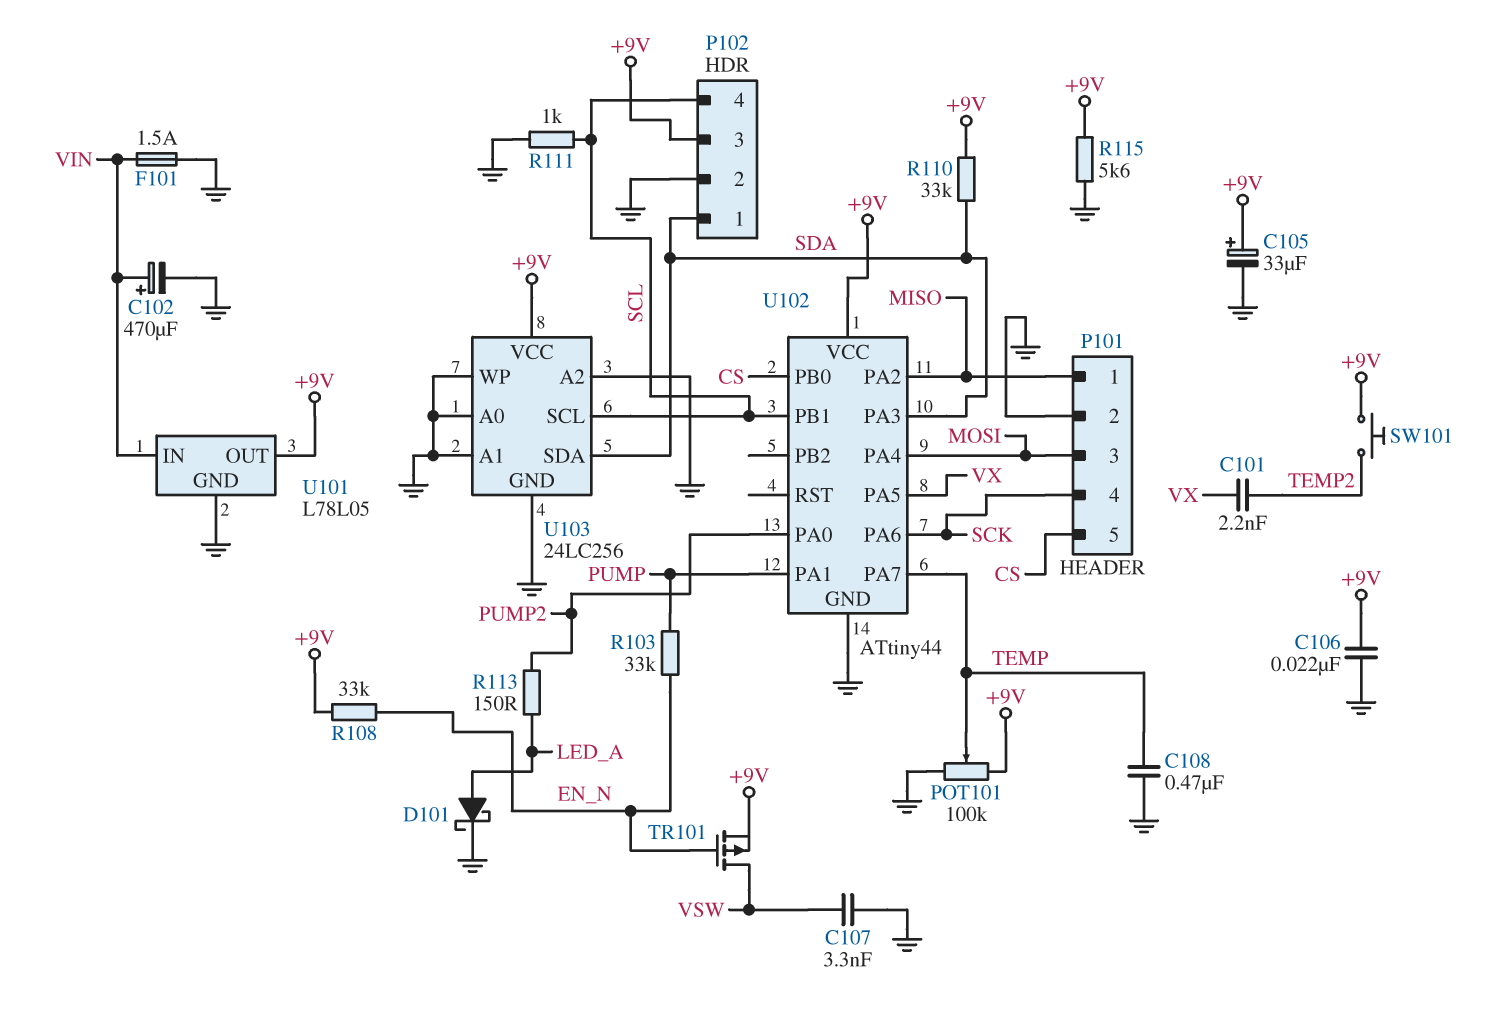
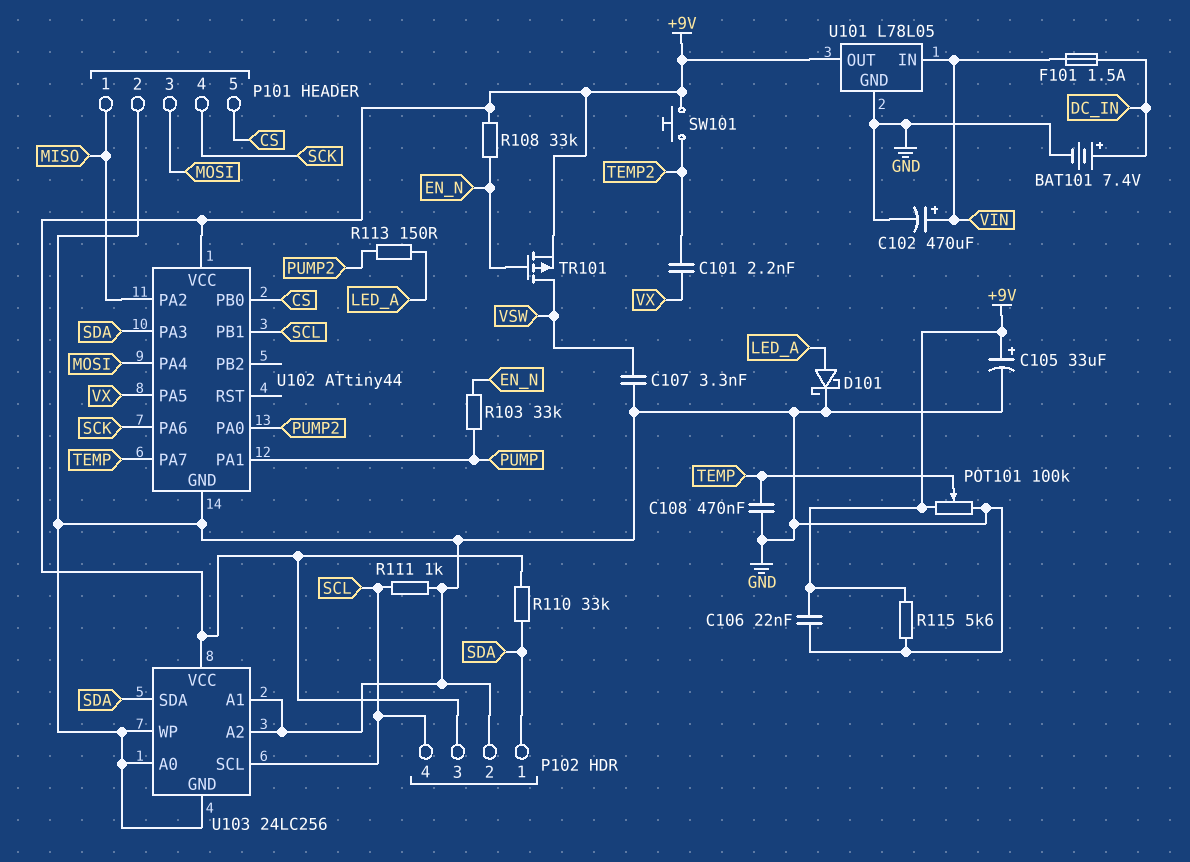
BAT101: none -> 7.4V (plus DC_IN, minus GND)
F101: 1.5A (GND, VIN) -> 1.5A (DC_IN, VIN)

